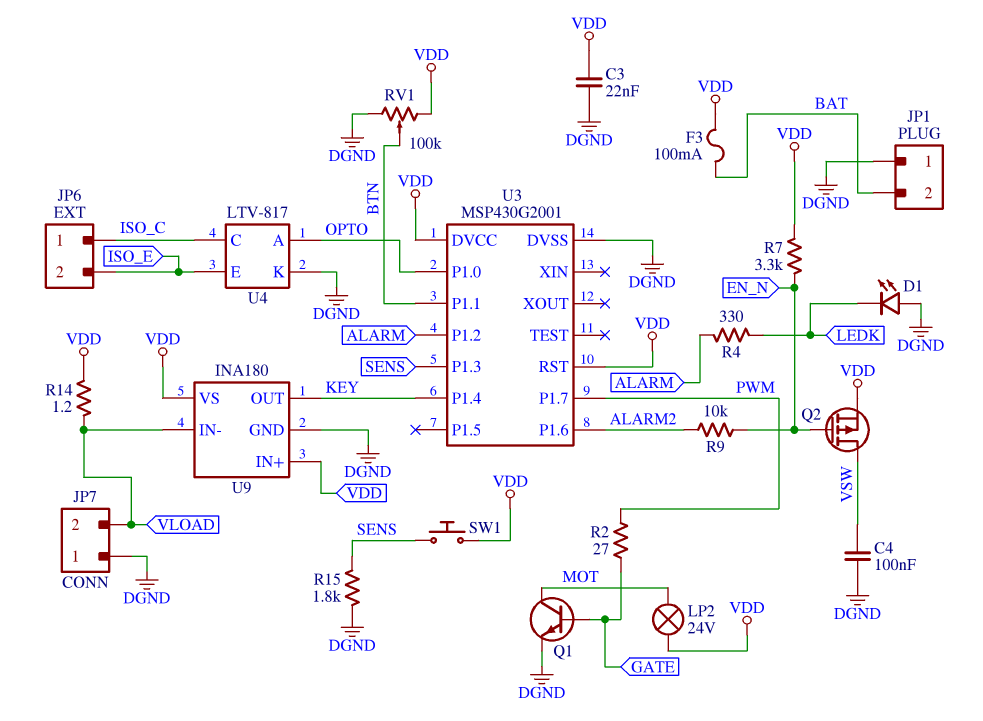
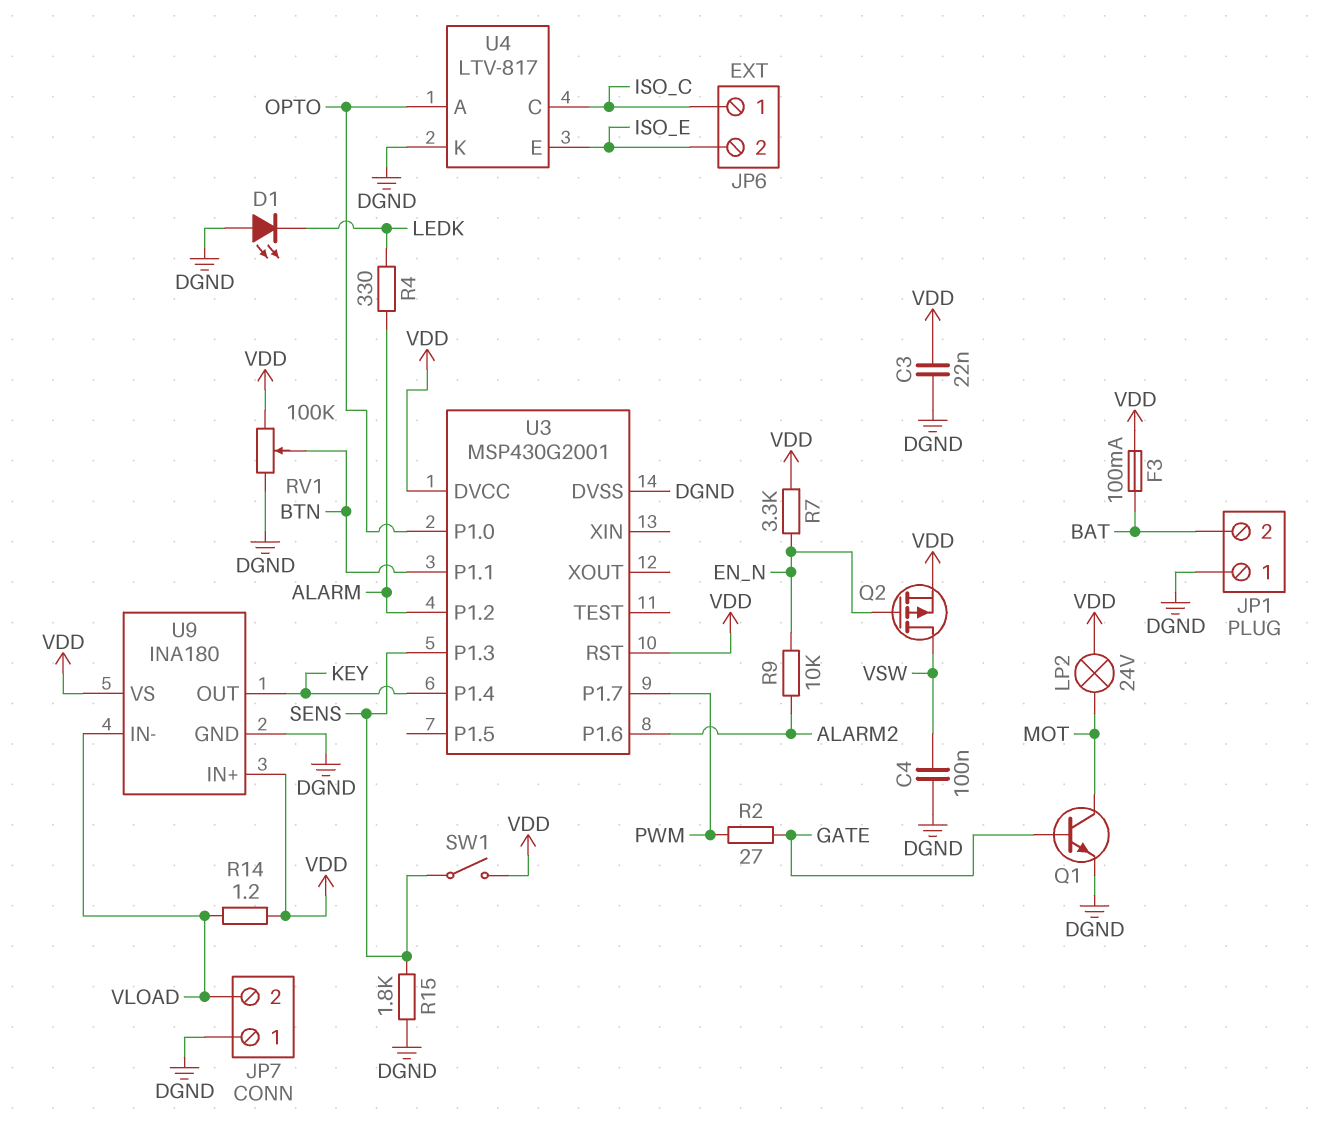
SW1: button (SENS, VDD) -> switch (SENS, VDD)

